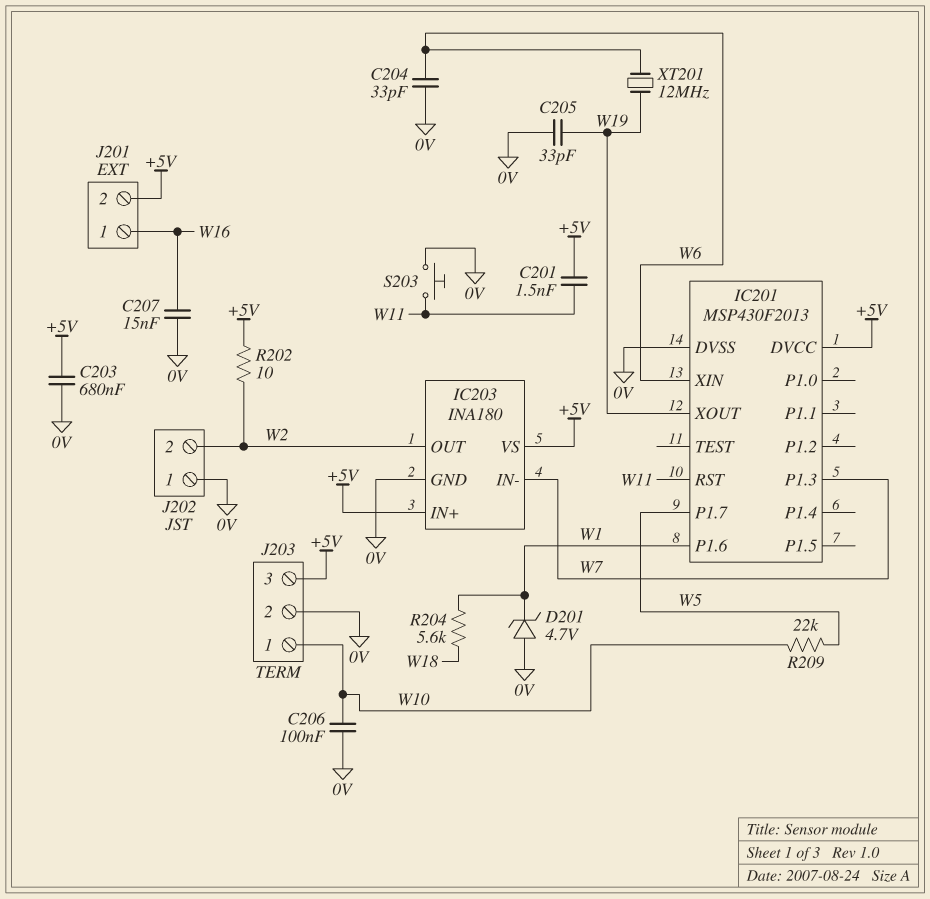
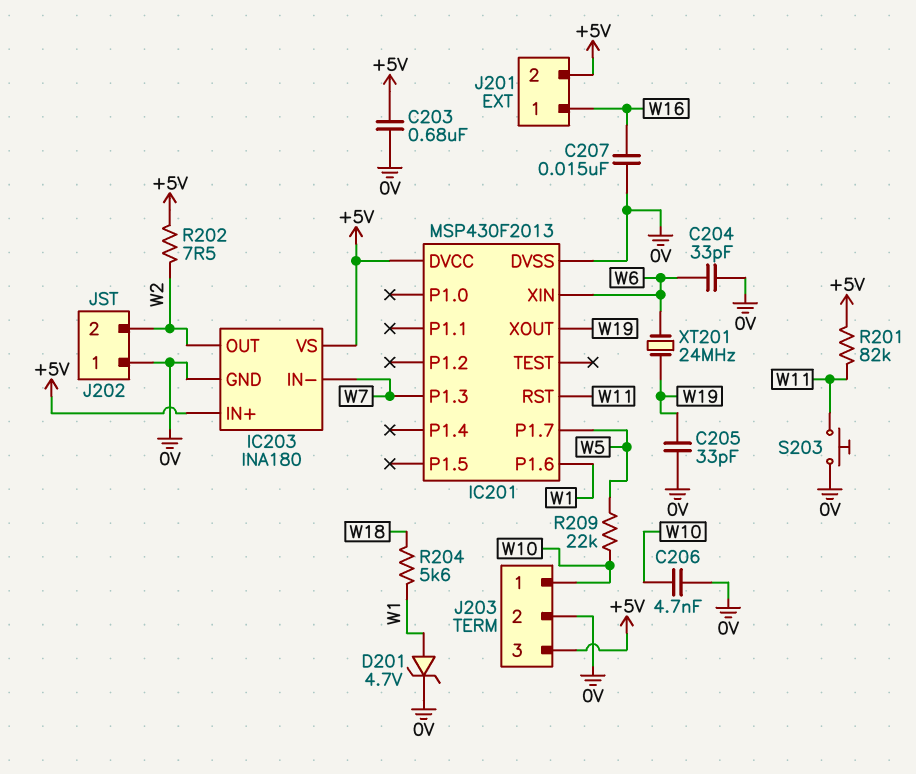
C201: 1.5nF (+5V, W11) -> none
C206: 100nF (0V, W10) -> 4.7nF (0V, W10)
D201: zener 4.7V (A 0V, K W1) -> zener 4.7V (A W1, K 0V)
R201: none -> 82k (+5V, W11)
R202: 10 (+5V, W2) -> 7.5 (+5V, W2)
XT201: 12MHz (W6, W19) -> 24MHz (W6, W19)

